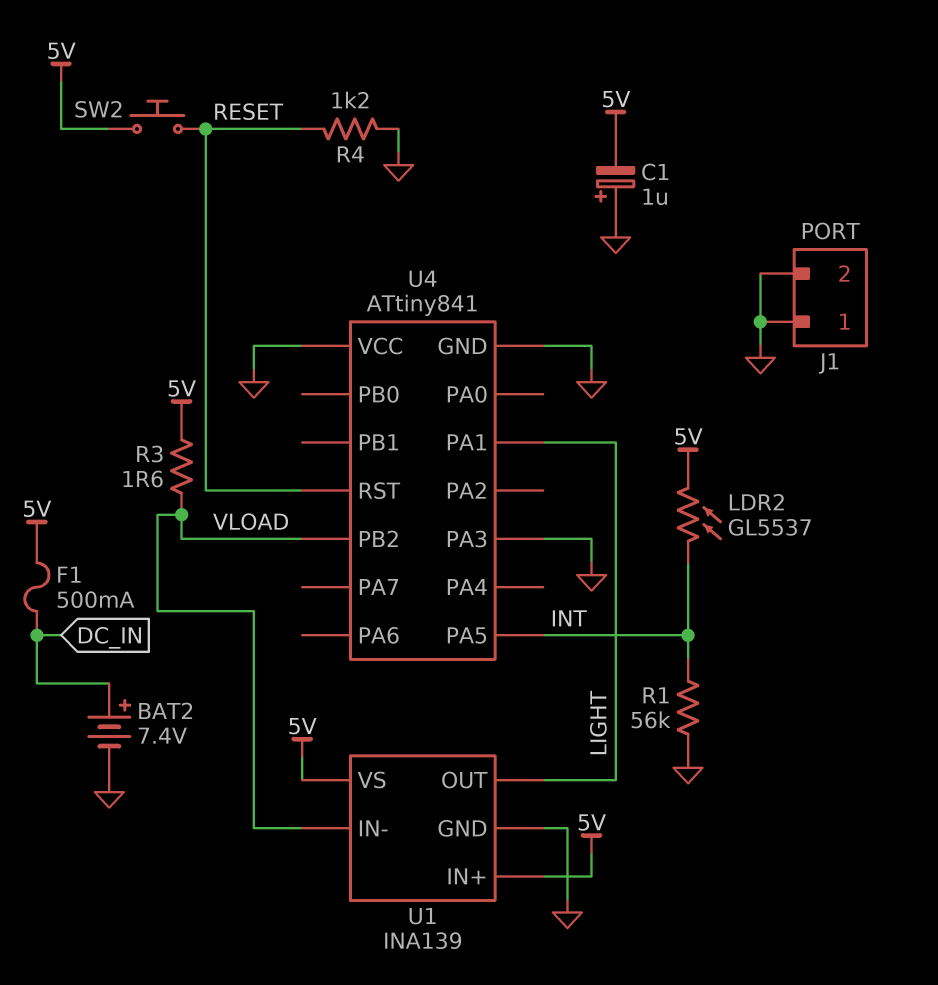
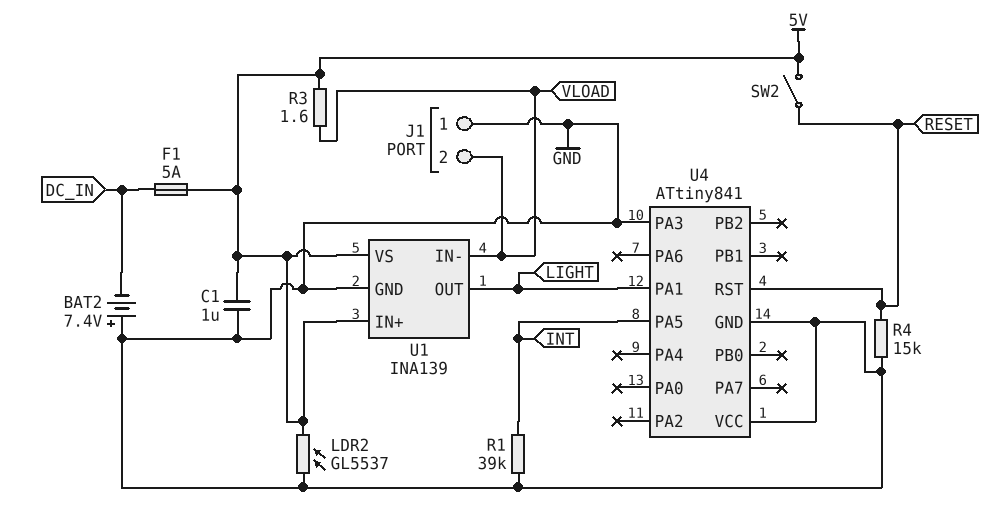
BAT2: 7.4V (plus DC_IN, minus GND) -> 7.4V (plus GND, minus DC_IN)
C1: 1uF (plus GND, minus 5V) -> 1uF (5V, GND)
F1: 500mA (5V, DC_IN) -> 5A (5V, DC_IN)
J1 pin 2: GND -> VLOAD
LDR2: GL5537 (5V, INT) -> GL5537 (5V, GND)
R1: 56k (GND, INT) -> 39k (GND, INT)
R4: 1.2k (GND, RESET) -> 15k (GND, RESET)
SW2: button (5V, RESET) -> switch (5V, RESET)
U4 pin PB2: VLOAD -> none

